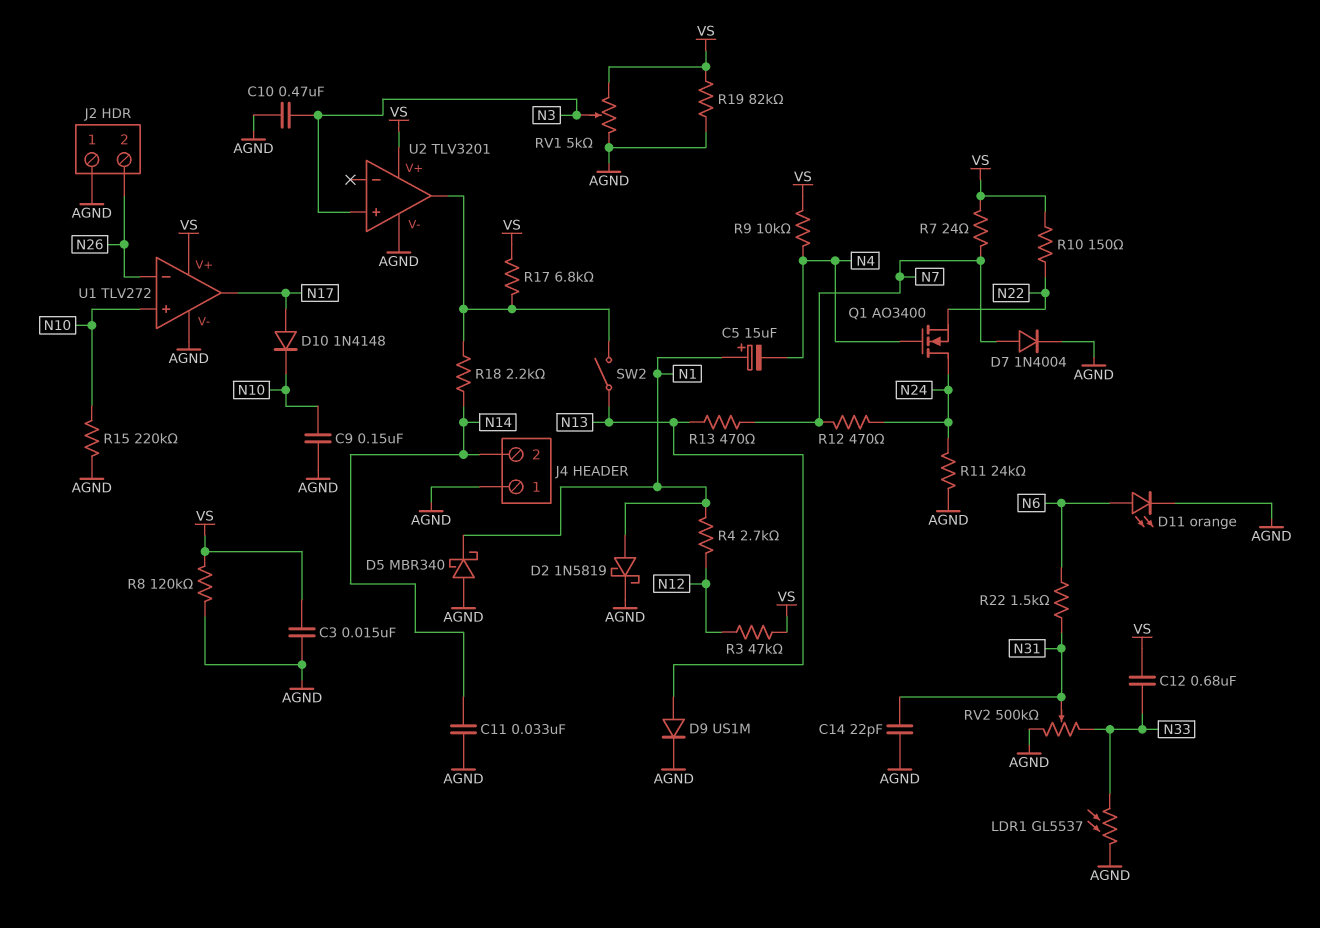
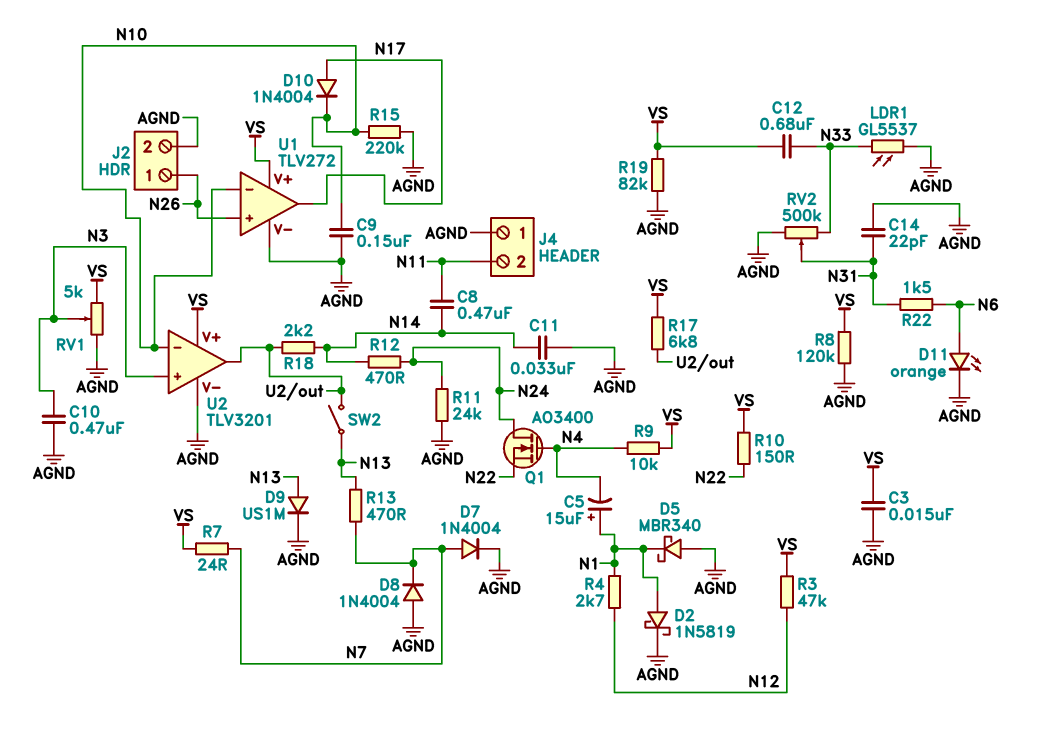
C8: none -> 470nF (N11, N14)
D8: none -> diode 1N4004 (A AGND, K N7)
D10: diode 1N4148 (A N17, K N10) -> diode 1N4004 (A N17, K N10)
J2 pin 1: AGND -> N26
J2 pin 2: N26 -> AGND
J4 pin 2: N14 -> N11
R12: 470 (N7, N24) -> 470 (N14, N24)
U1 pin in+: N10 -> N26
U1 pin in-: N26 -> N10
U2 pin in-: none -> N10

